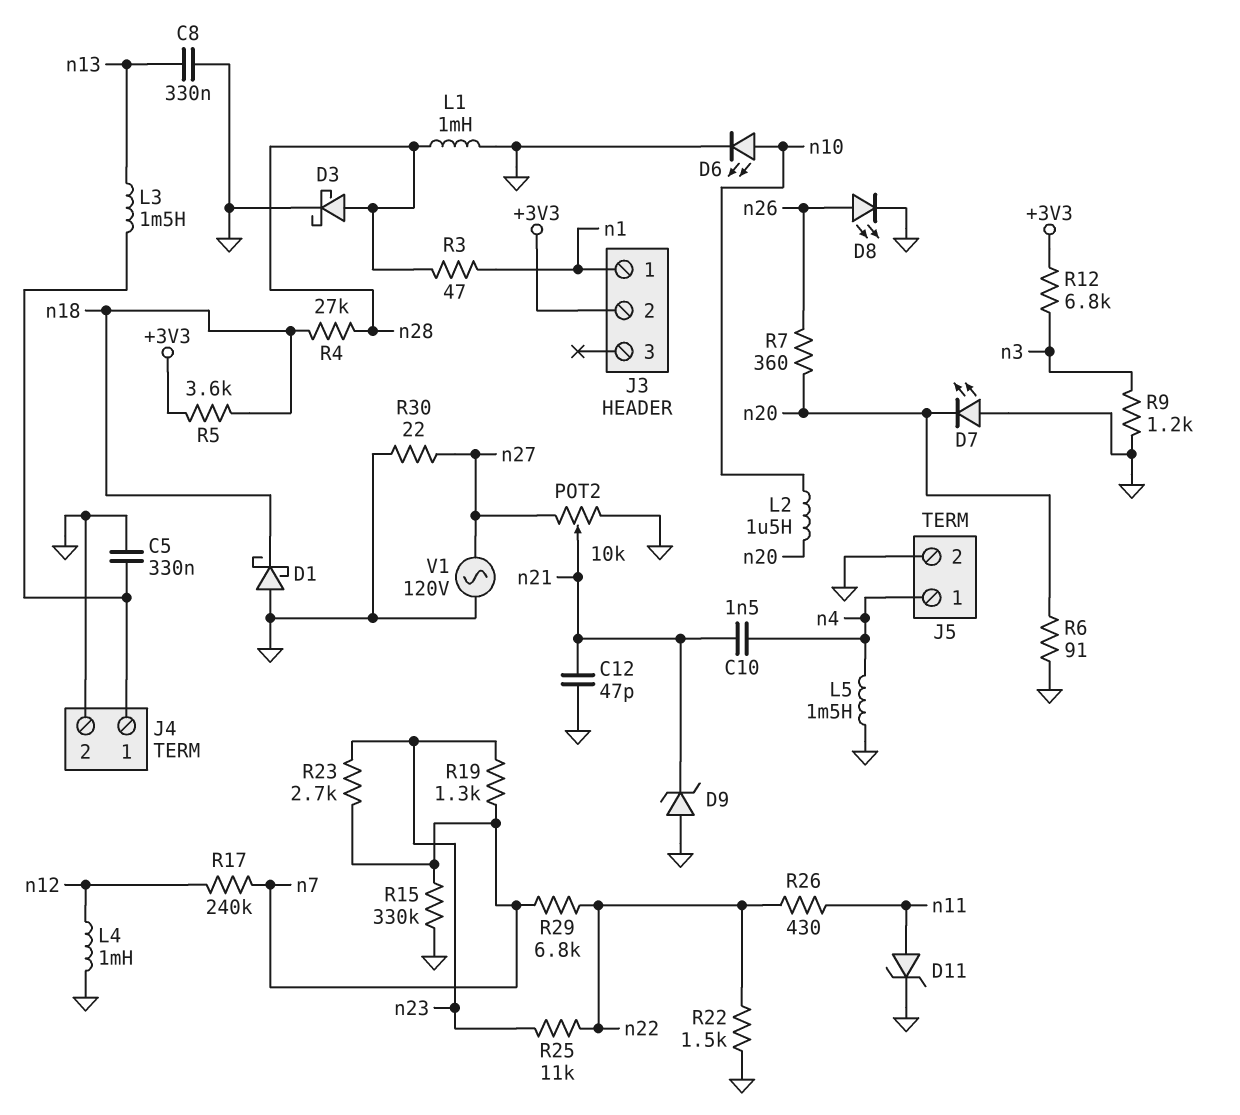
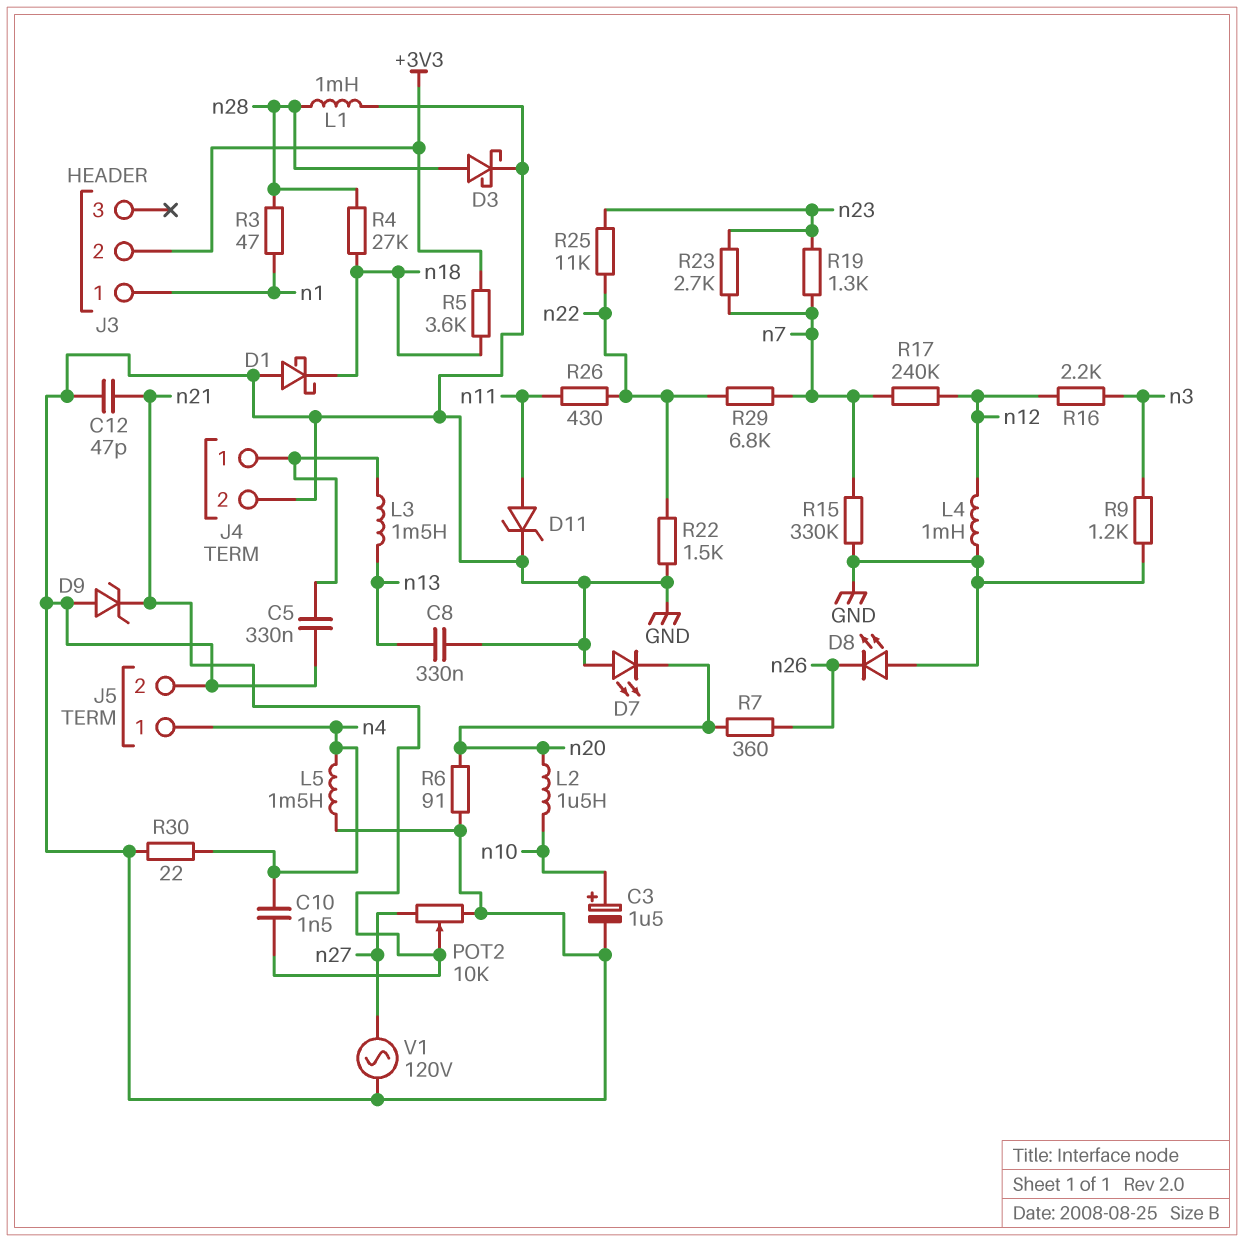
C3: none -> 1.5uF (plus n10, minus GND)
D6: LED (A n10, K GND) -> none
D8: LED (A n26, K GND) -> LED (A GND, K n26)
R12: 6.8k (+3V3, n3) -> none
R16: none -> 2.2k (n3, n12)
R30: 22 (GND, n27) -> 22 (GND, n4)

